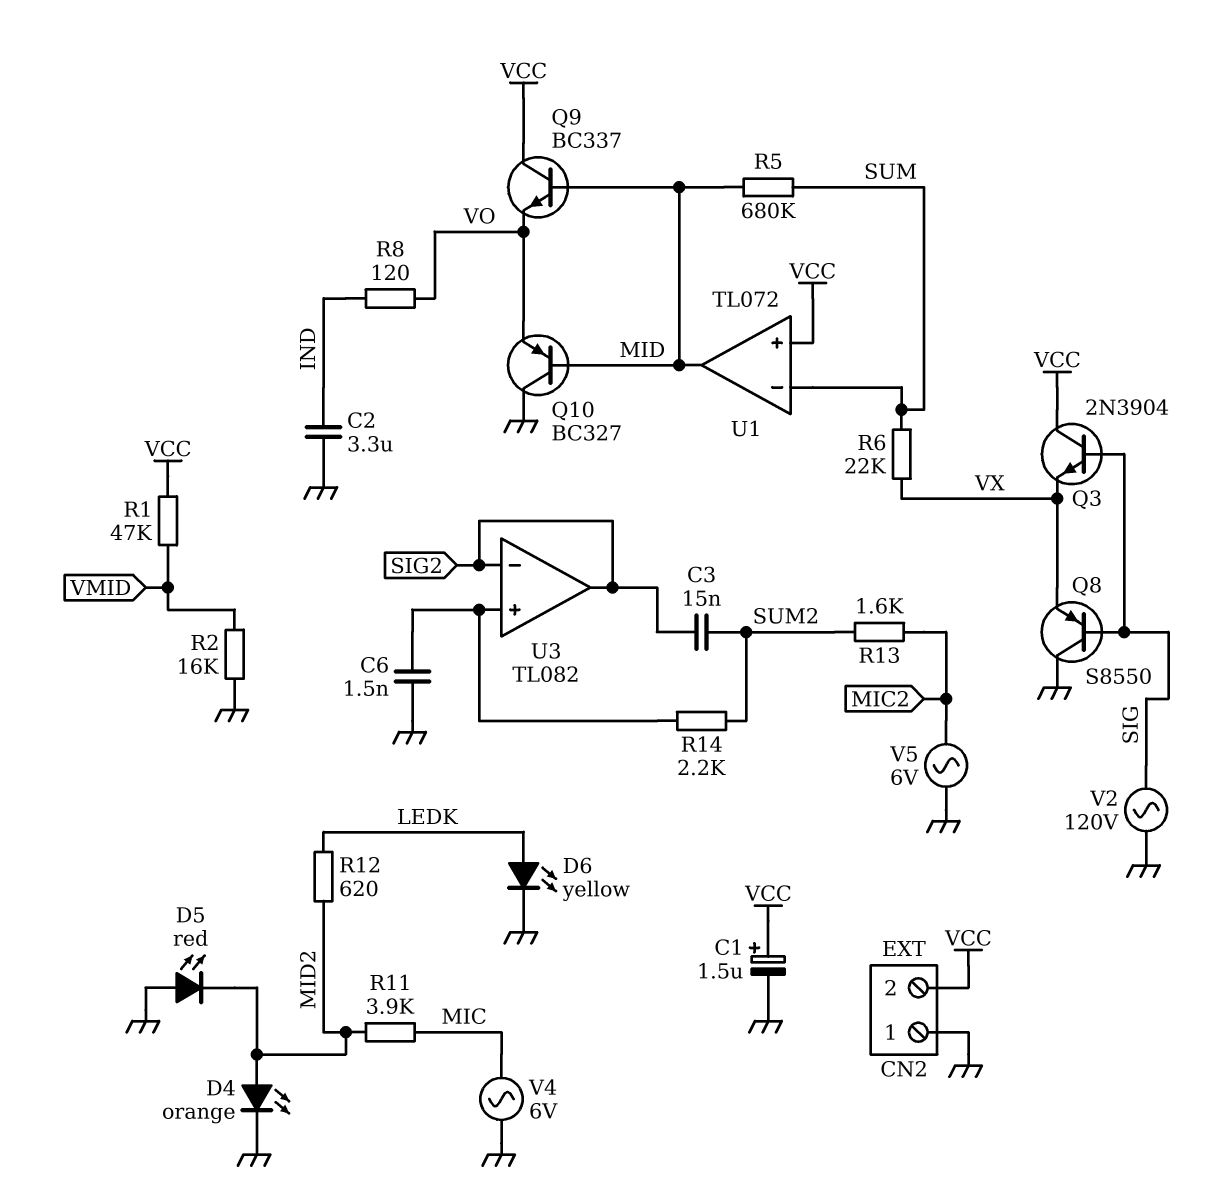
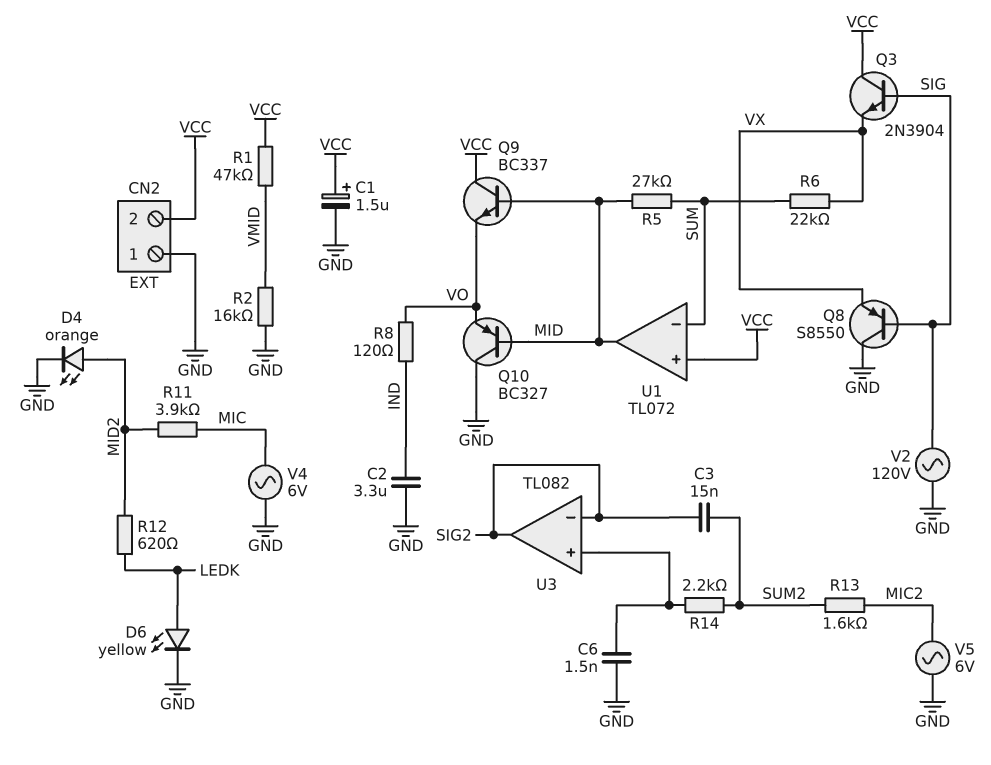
D5: LED red (A GND, K MID2) -> none
R5: 680k (MID, SUM) -> 27k (MID, SUM)

